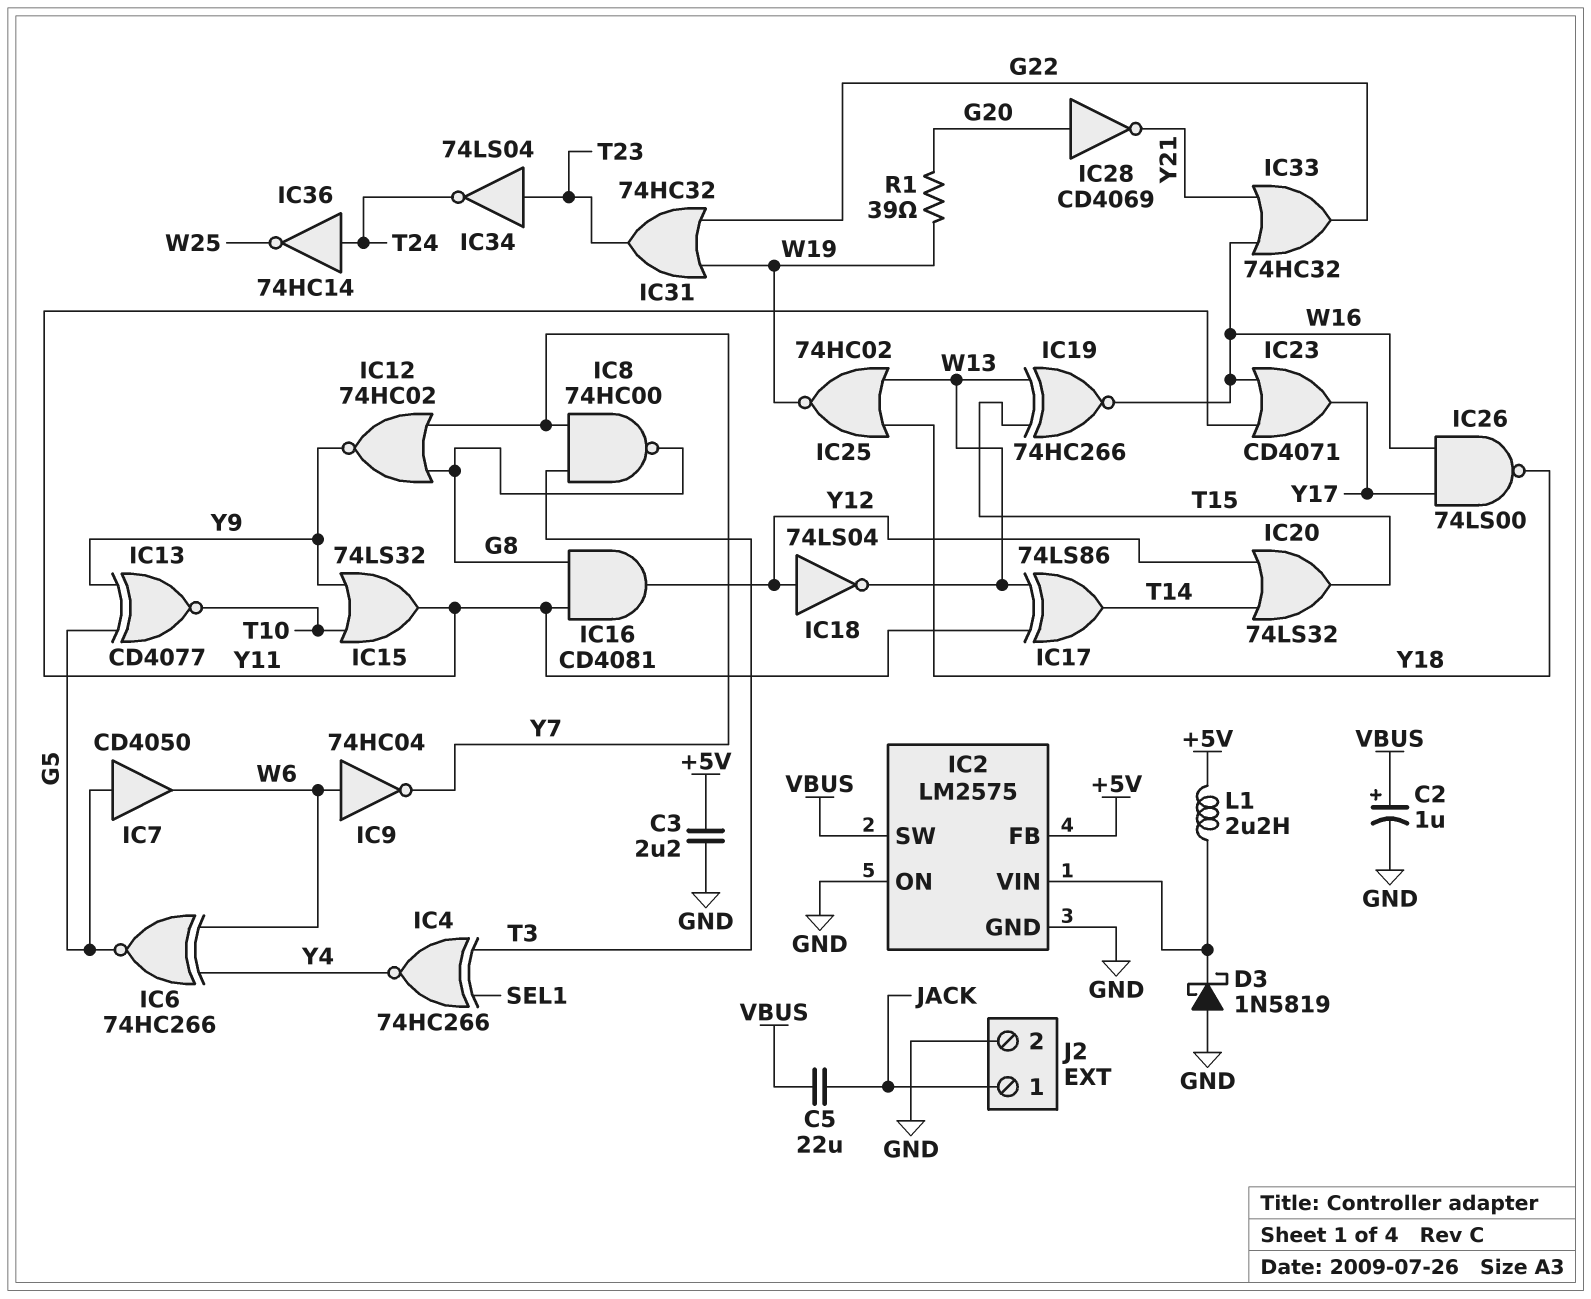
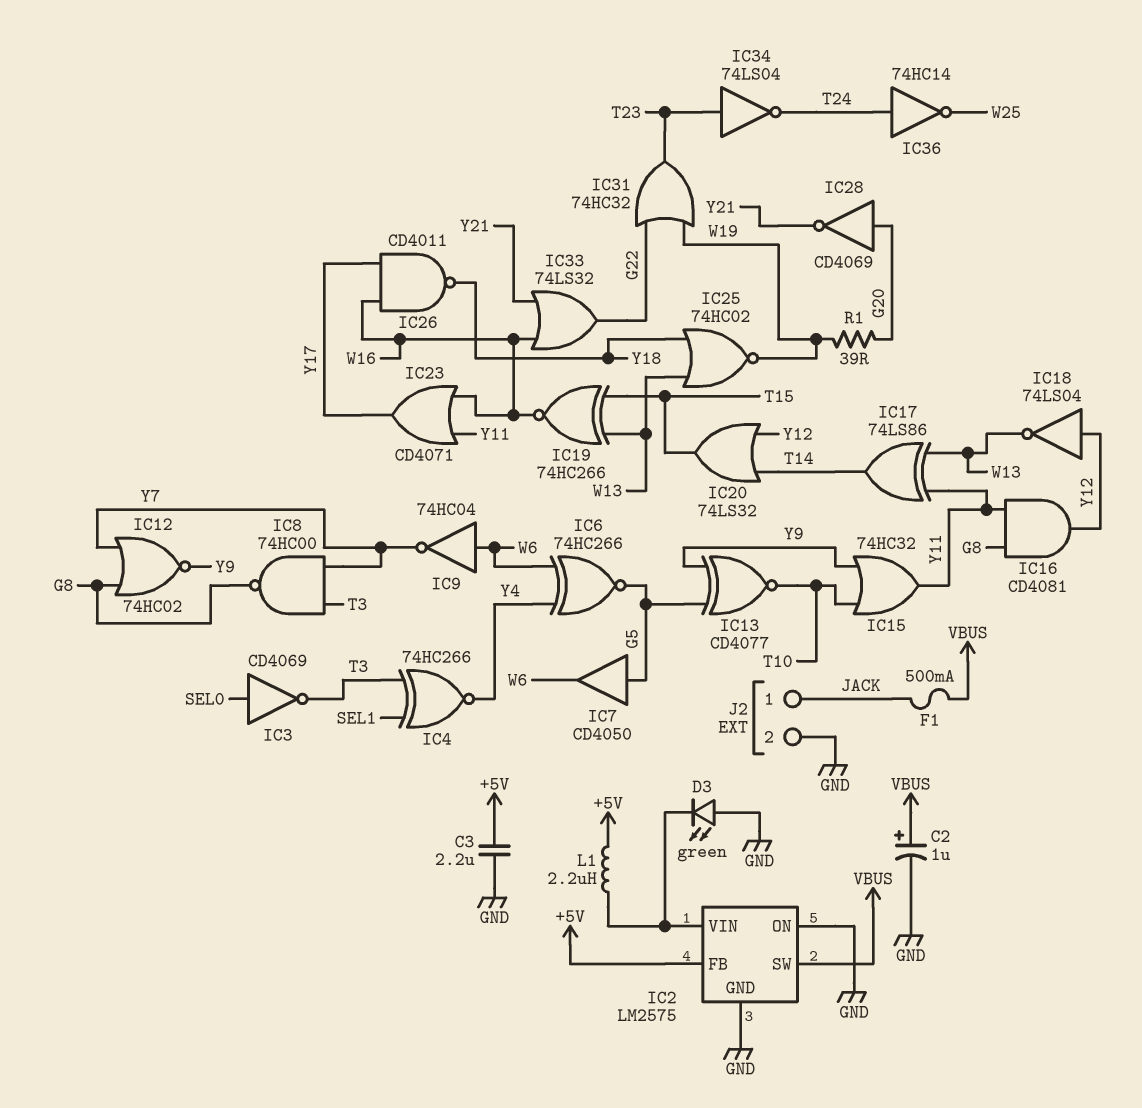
C5: 22uF (JACK, VBUS) -> none
D3: schottky 1N5819 (A GND, K IC2/VIN) -> LED green (A GND, K IC2/VIN)
F1: none -> 500mA (JACK, VBUS)
IC3: none -> NOT CD4069 (in SEL0, out T3)
IC15: OR 74LS32 (in T10, in Y9, out Y11) -> OR 74HC32 (in T10, in Y9, out Y11)
IC26: NAND 74LS00 (in W16, in Y17, out Y18) -> NAND CD4011 (in W16, in Y17, out Y18)
IC33: OR 74HC32 (in W16, in Y21, out G22) -> OR 74LS32 (in W16, in Y21, out G22)

